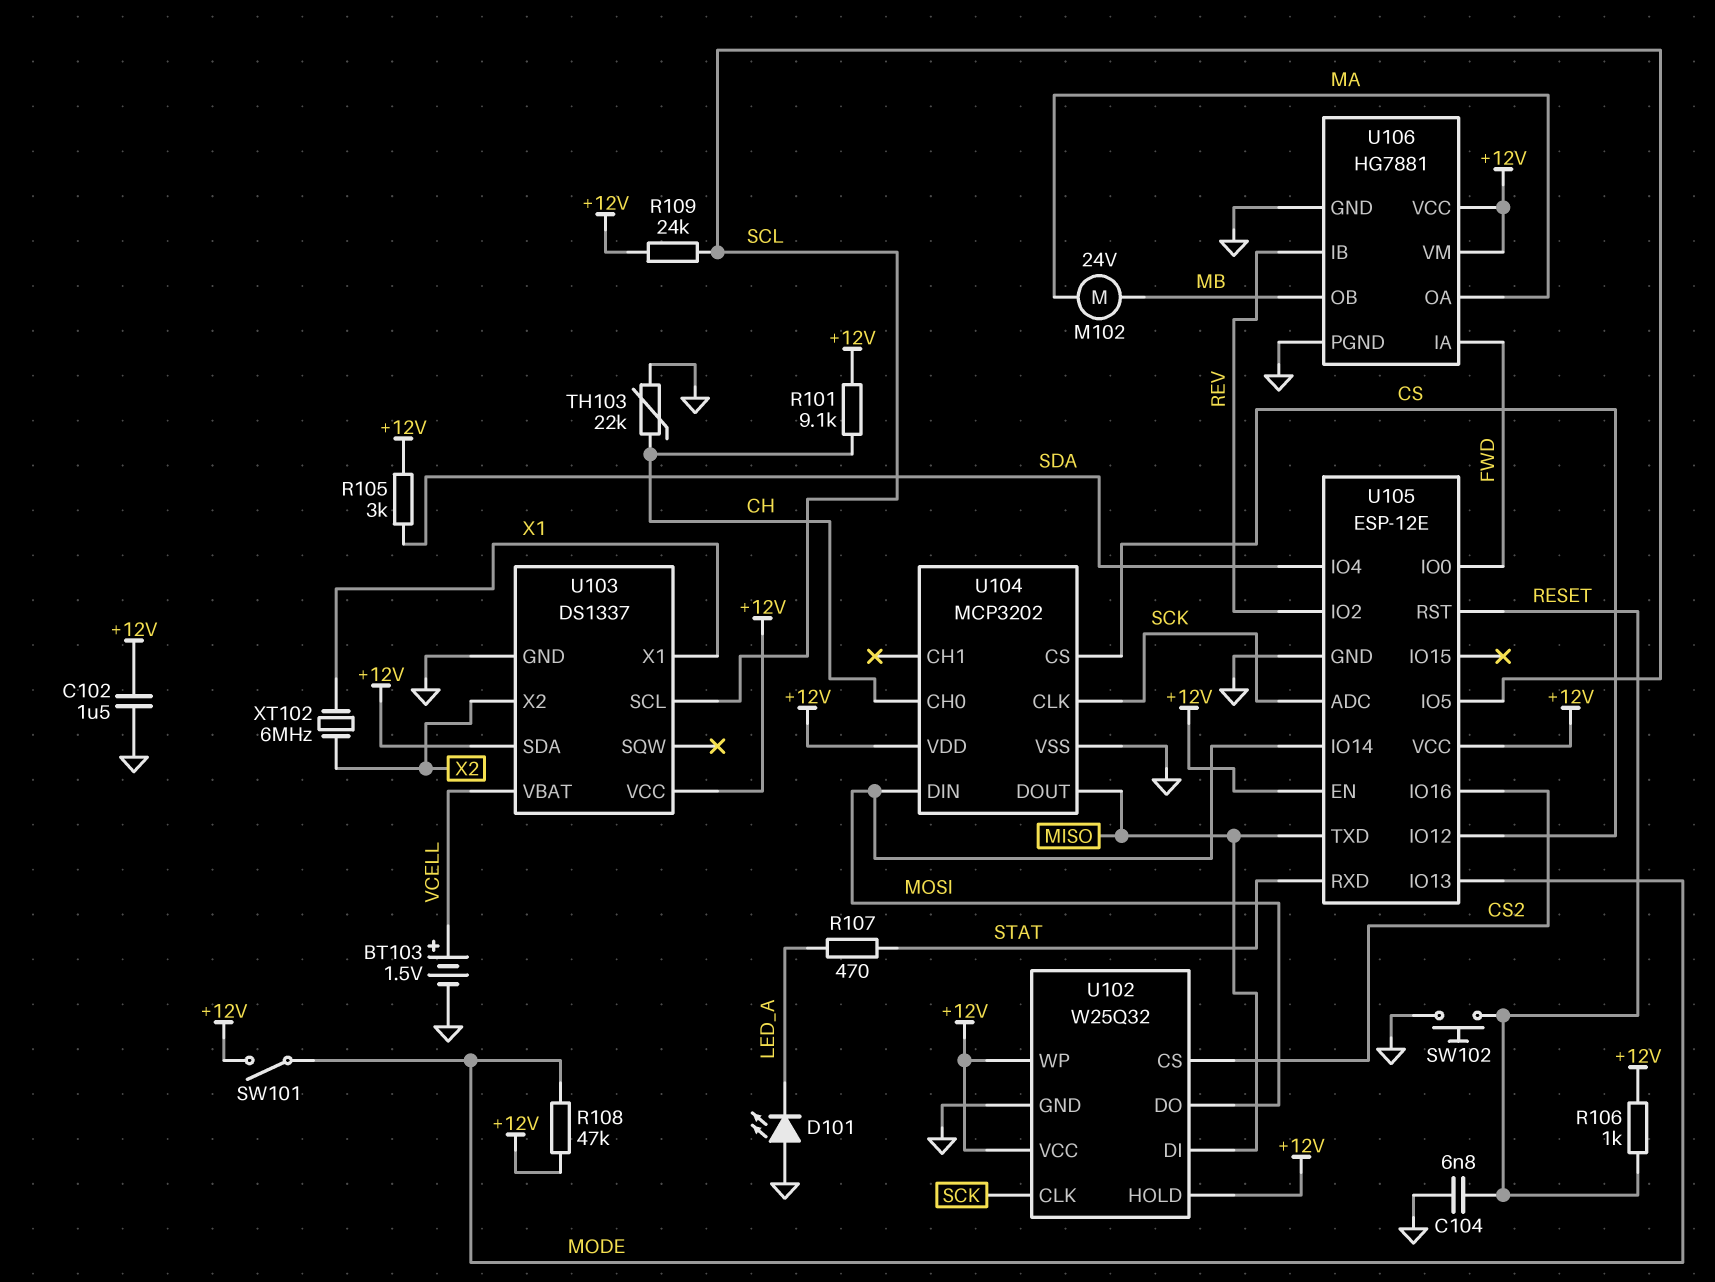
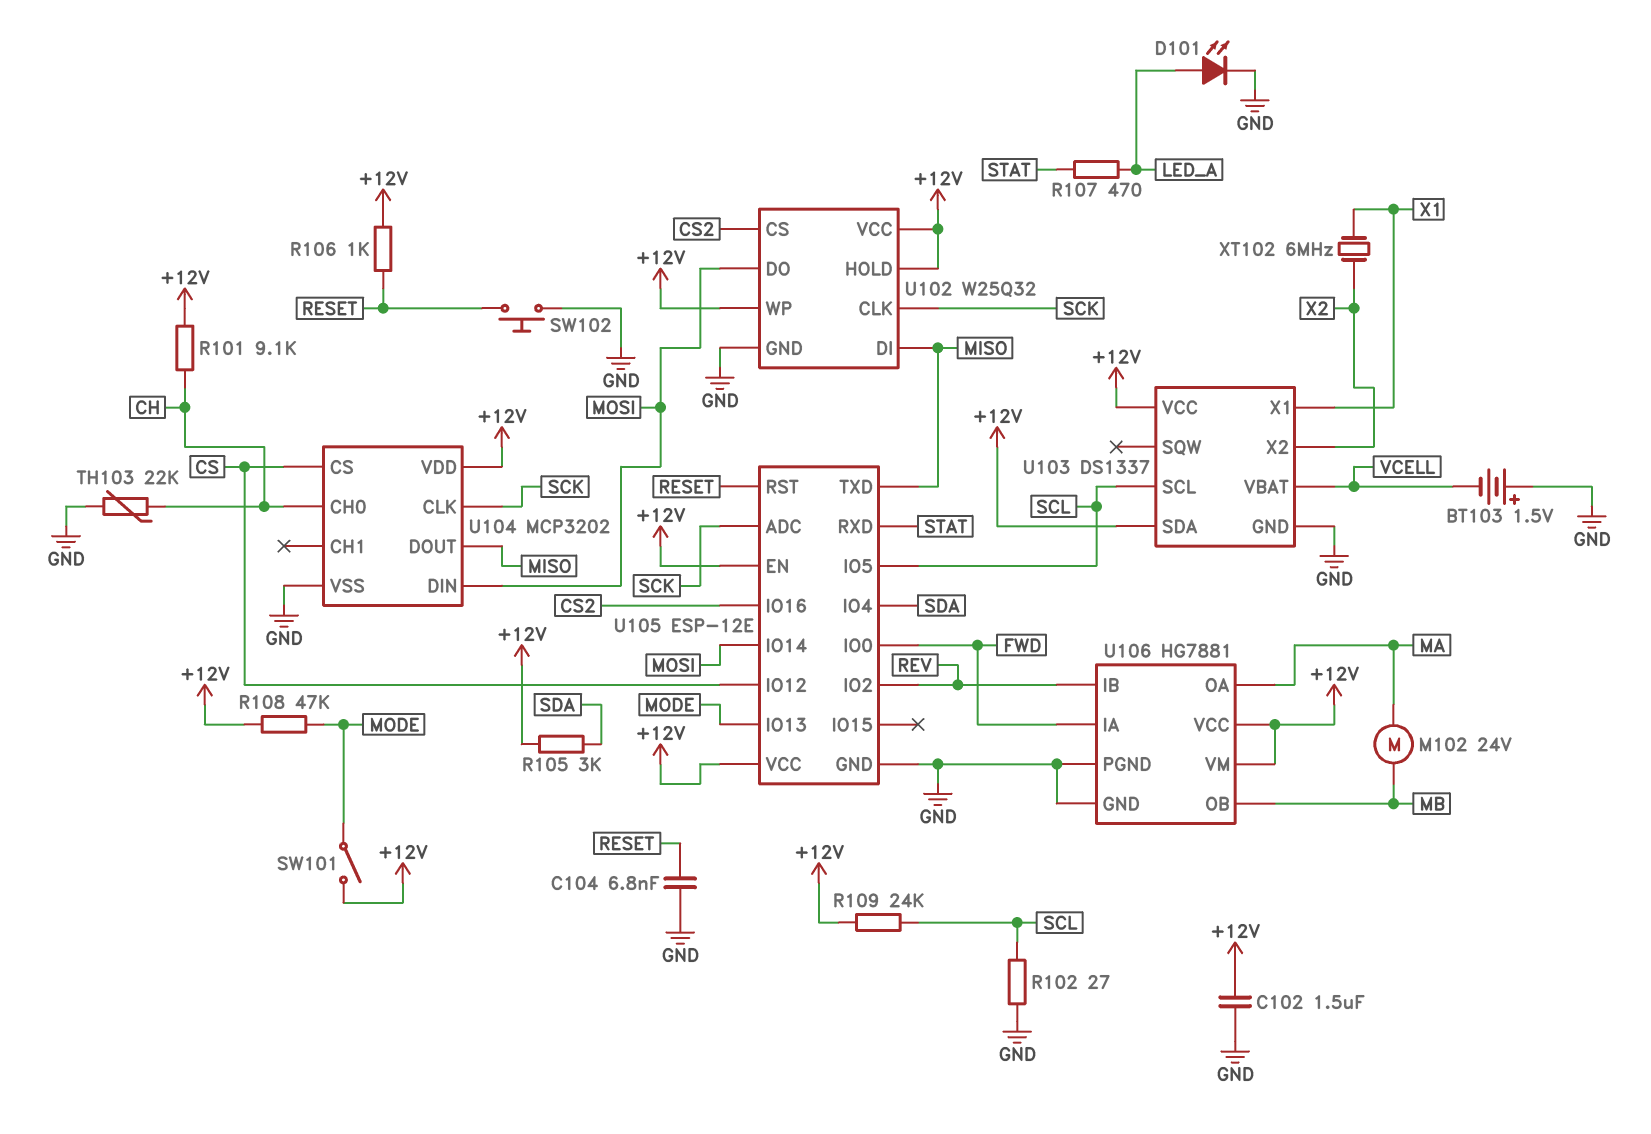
BT103: 1.5V (plus VCELL, minus GND) -> 1.5V (plus GND, minus VCELL)
D101: LED (A GND, K LED_A) -> LED (A LED_A, K GND)
R102: none -> 27 (GND, SCL)

